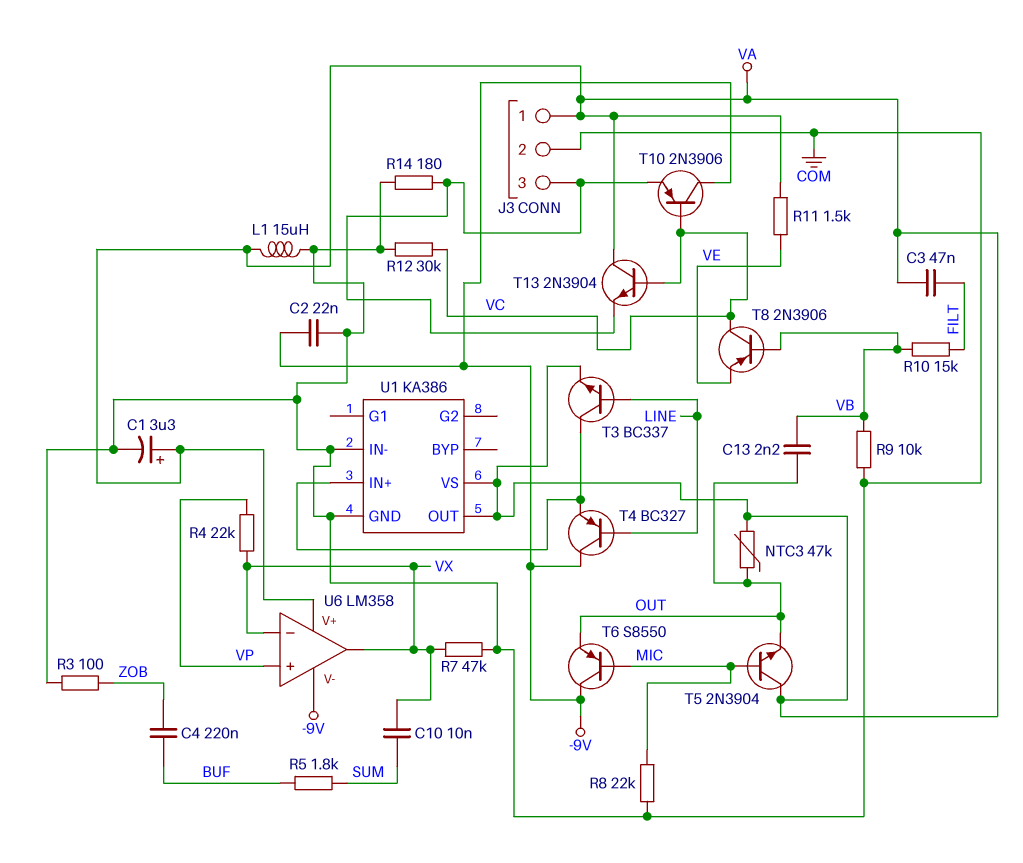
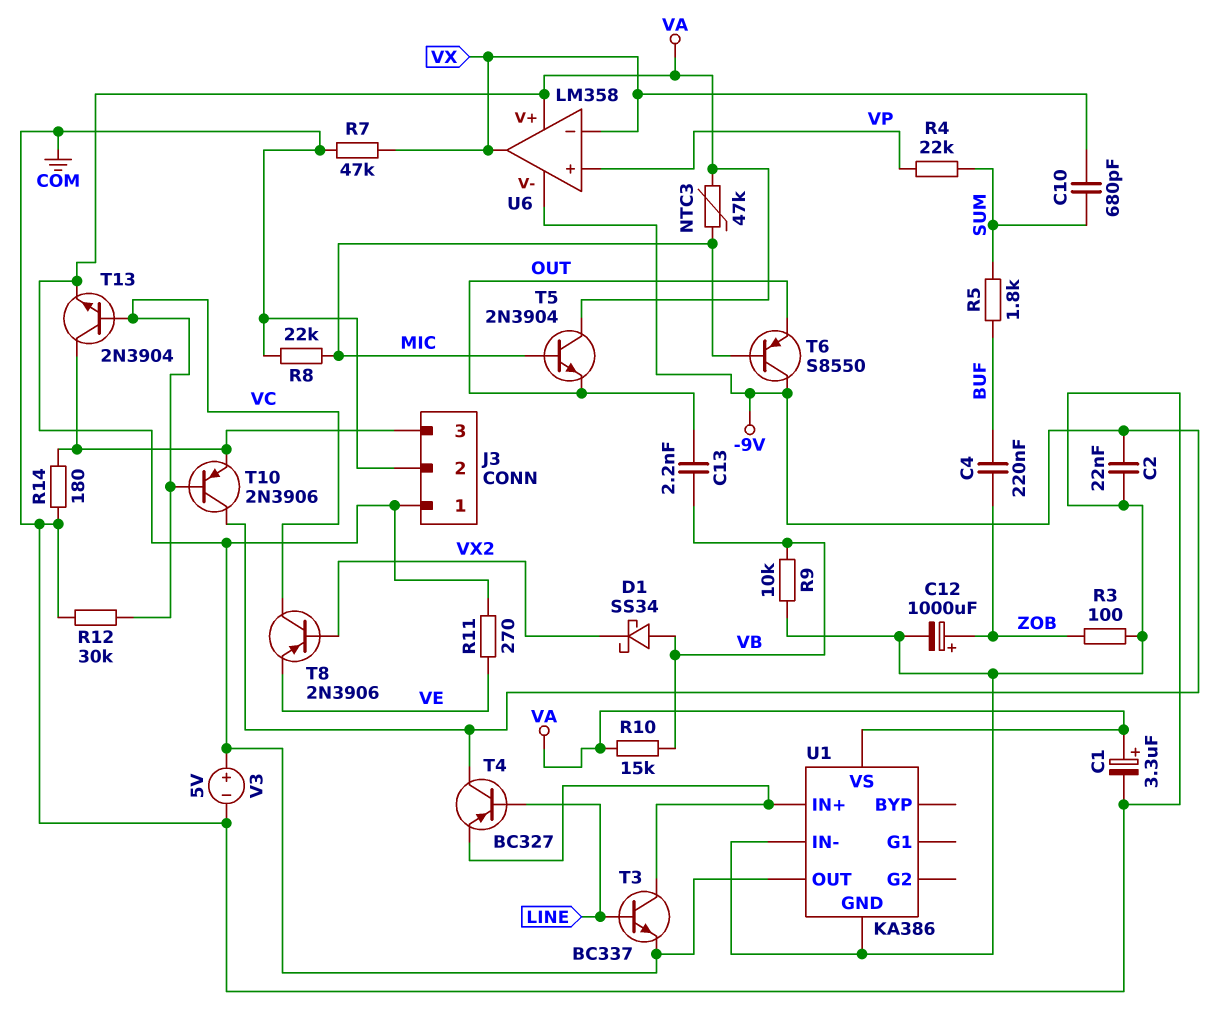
C3: 47nF (FILT, VA) -> none
C10: 10nF (SUM, VX) -> 680pF (SUM, VX)
C12: none -> 1000uF (plus ZOB, minus COM)
D1: none -> schottky SS34 (A VB, K VX2)
L1: 15uH (COM, VA) -> none
NTC3: 47k (OUT, VA) -> 47k (MIC, VA)
R4: 22k (VP, VX) -> 22k (SUM, VP)
R10: 15k (FILT, VB) -> 15k (VA, VB)
R11: 1.5k (VA, VE) -> 270 (VA, VE)
T8: PNP 2N3906 (B VB, C VC, E VE) -> PNP 2N3906 (B VX2, C VC, E VE)
T13: NPN 2N3904 (B VC, C VA, E J3/3) -> NPN 2N3904 (B VC, C J3/3, E VA)
V3: none -> 5V (plus VA, minus COM)

